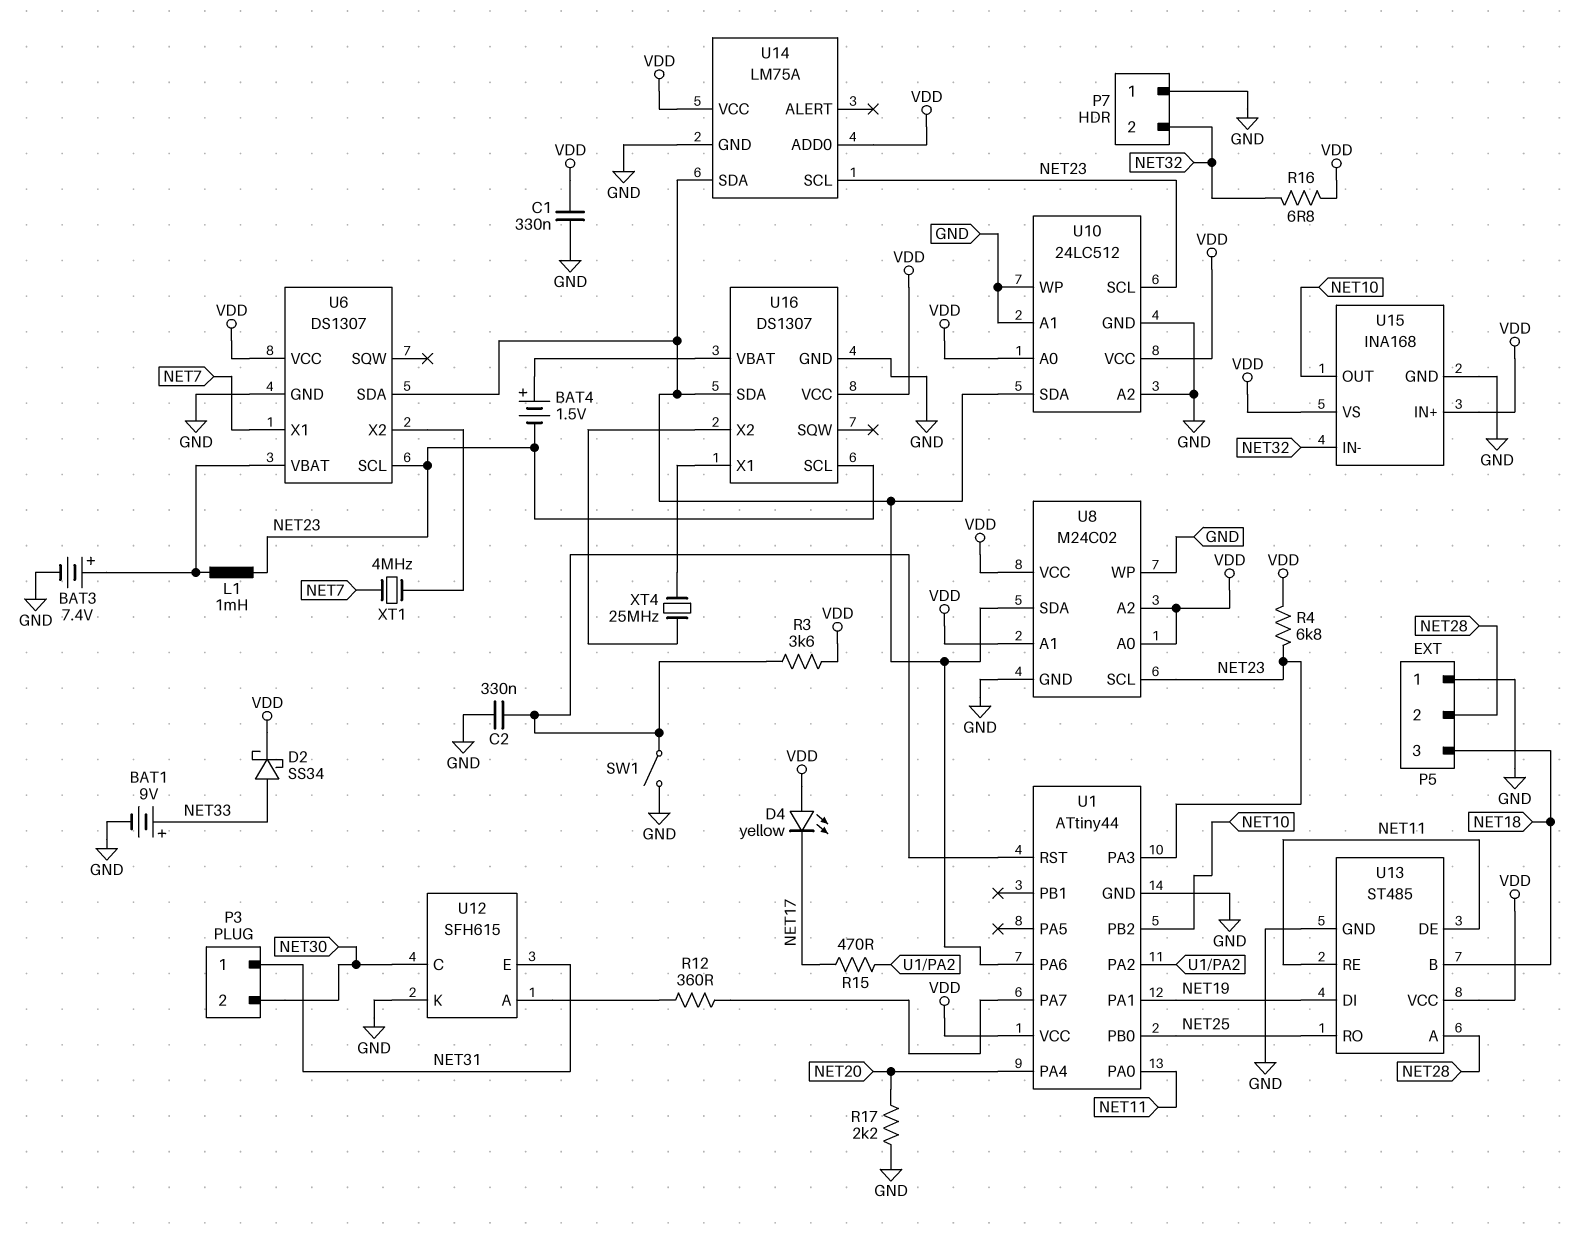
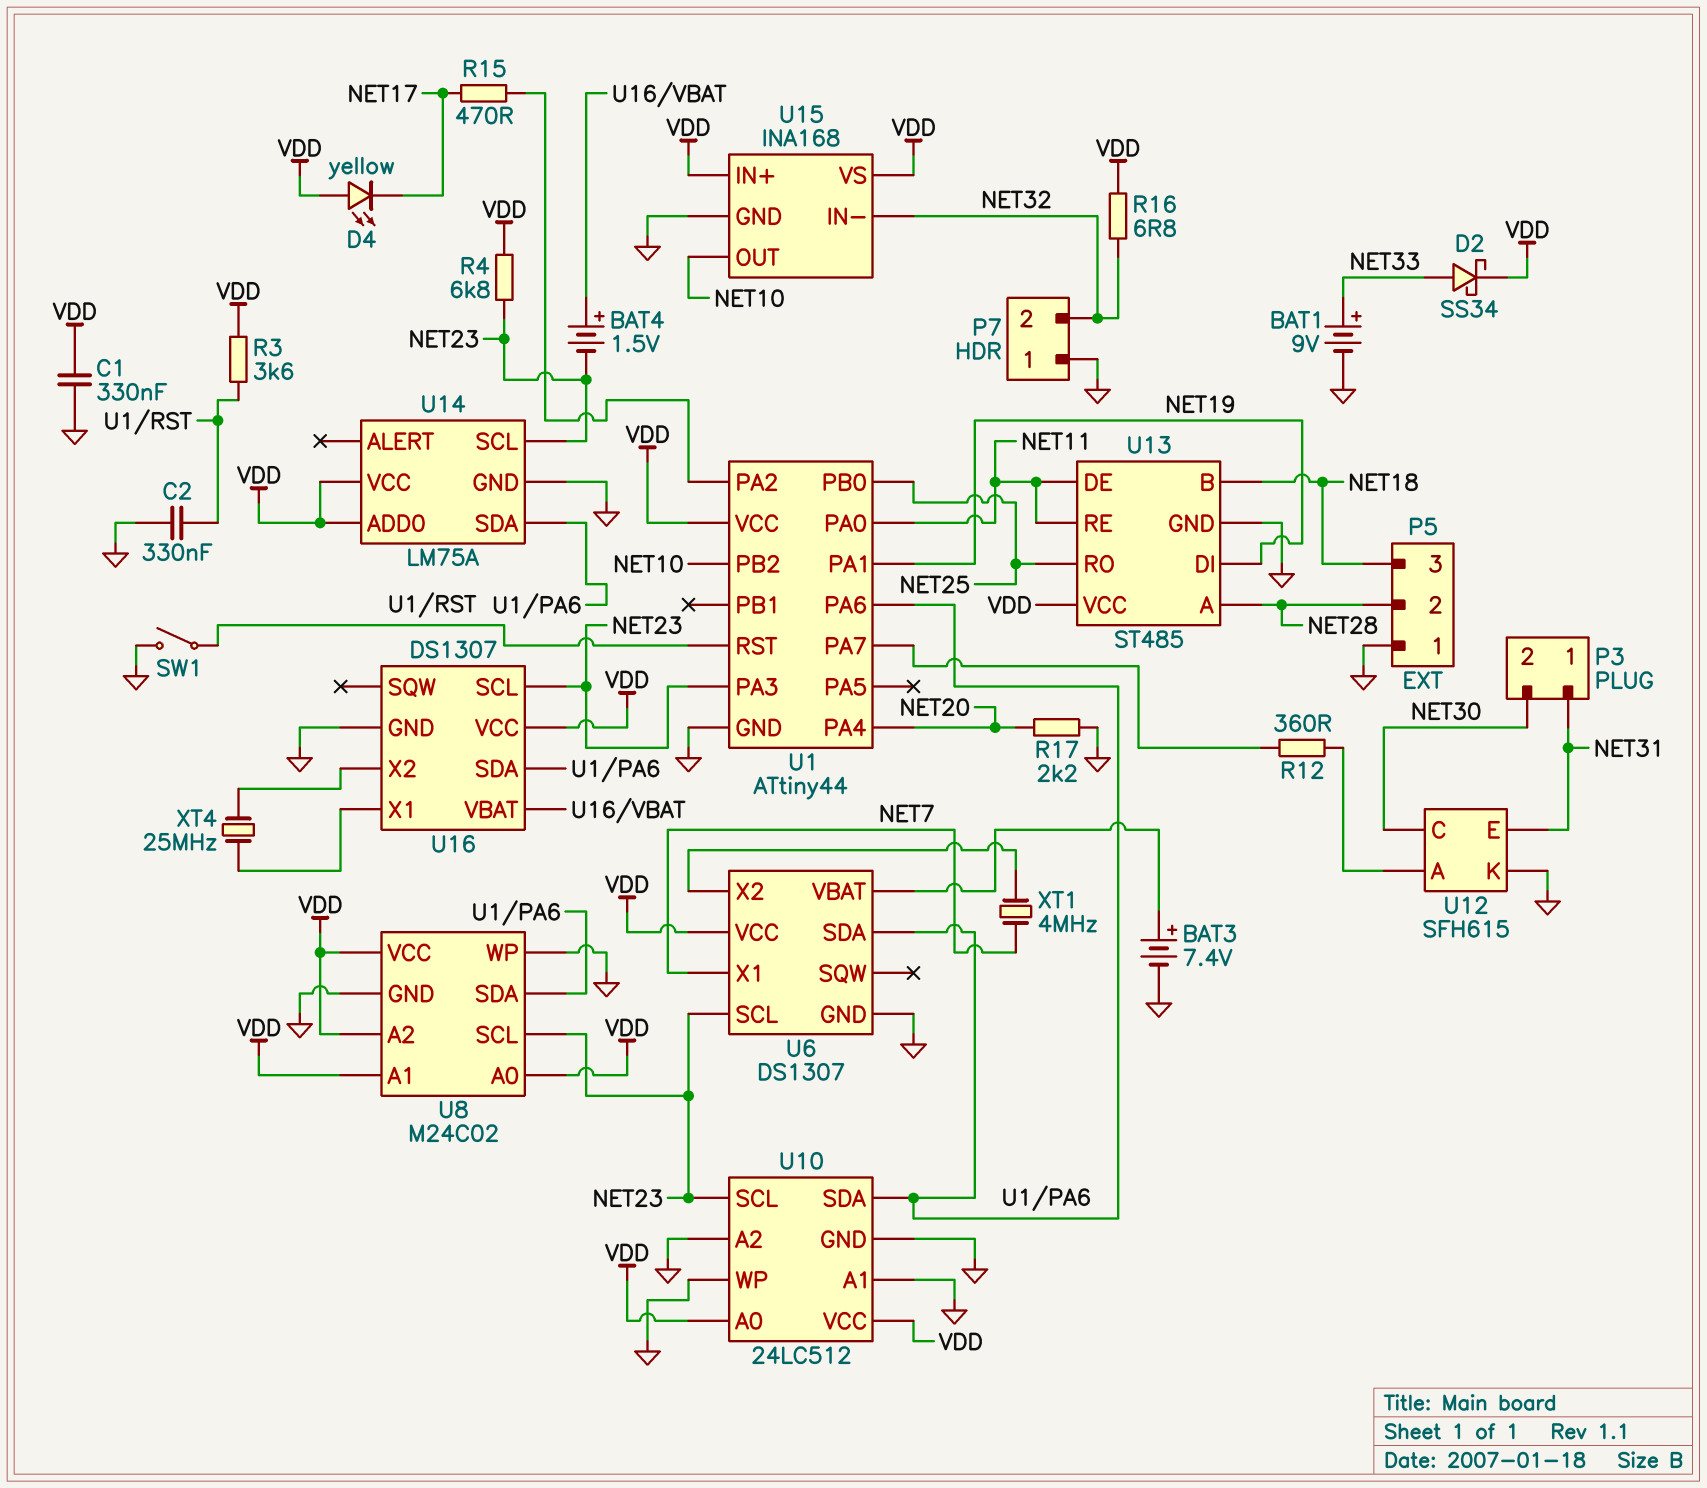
L1: 1mH (NET23, U6/VBAT) -> none

